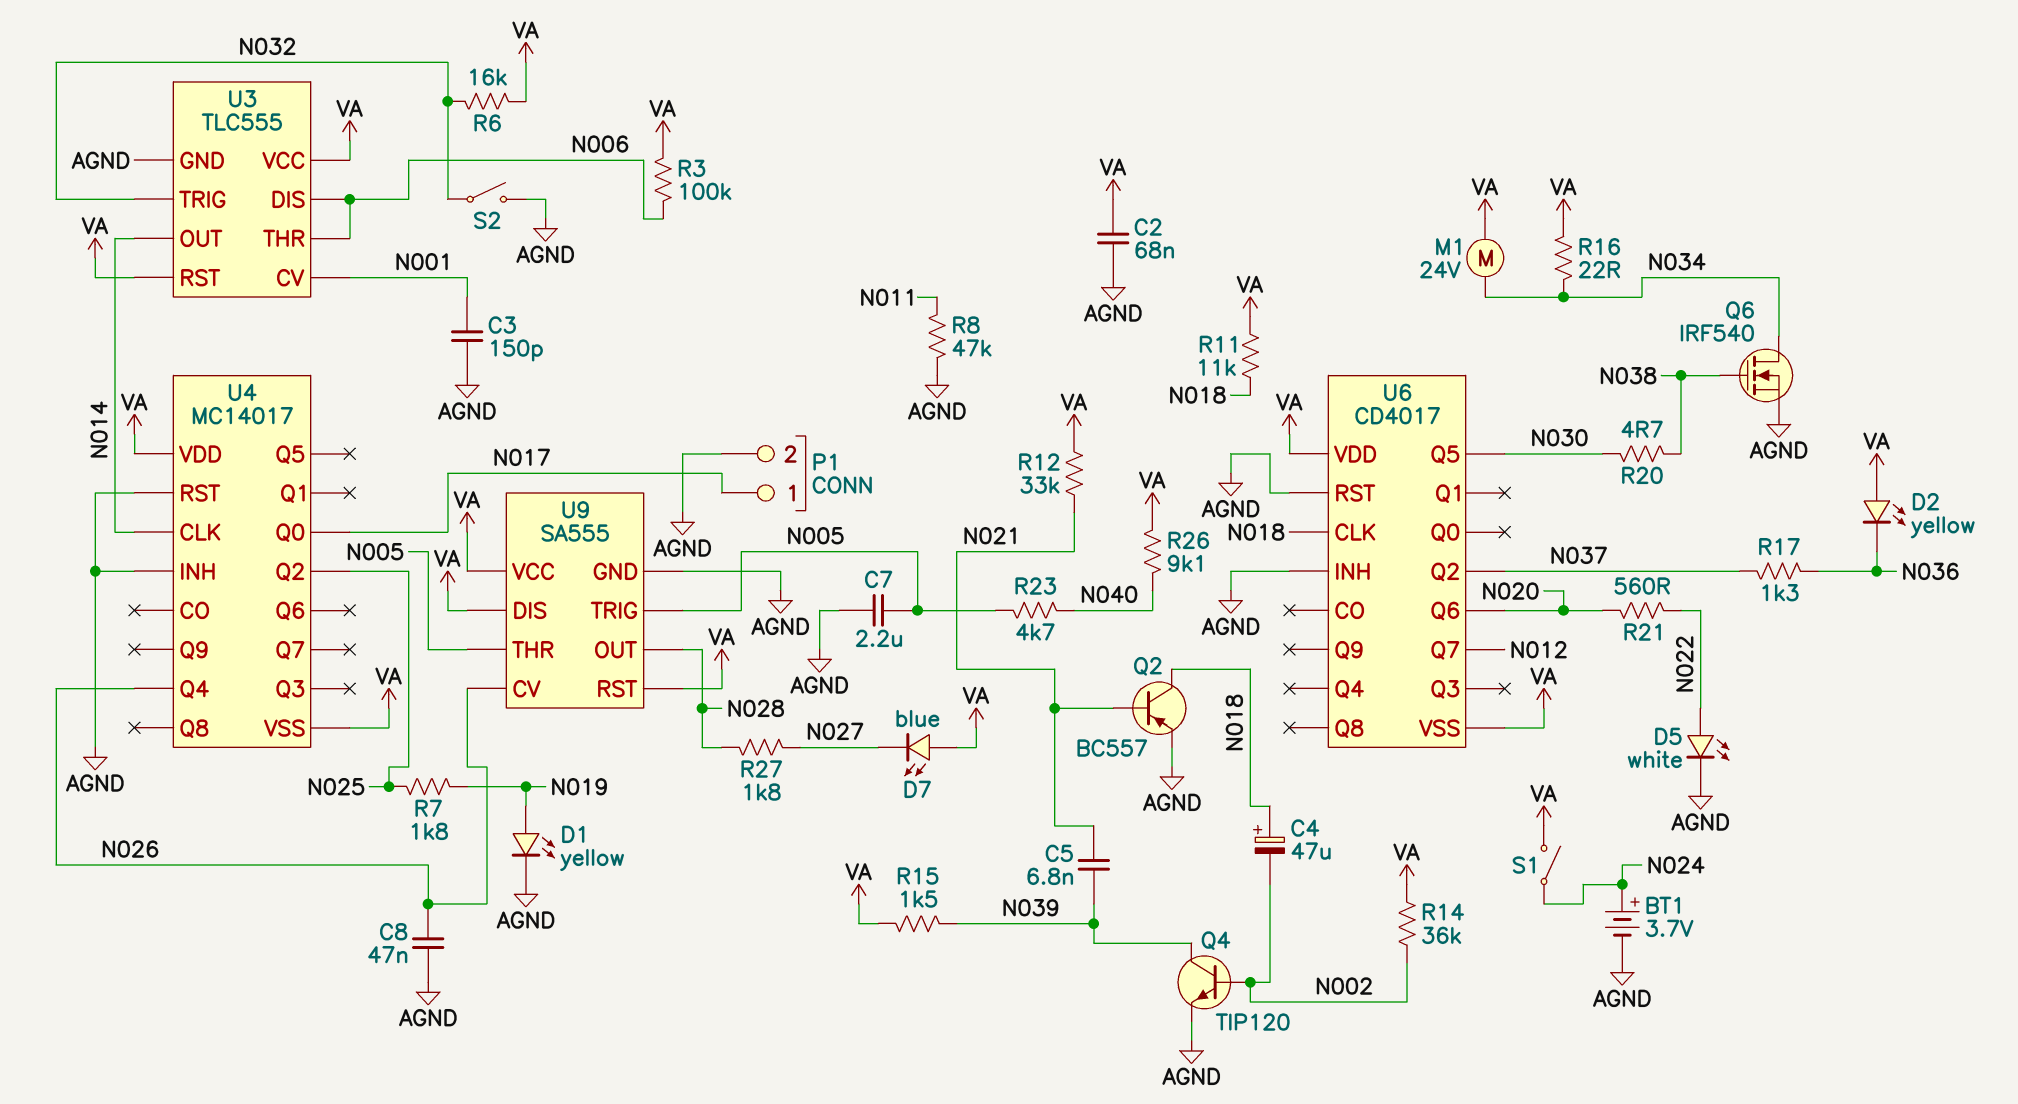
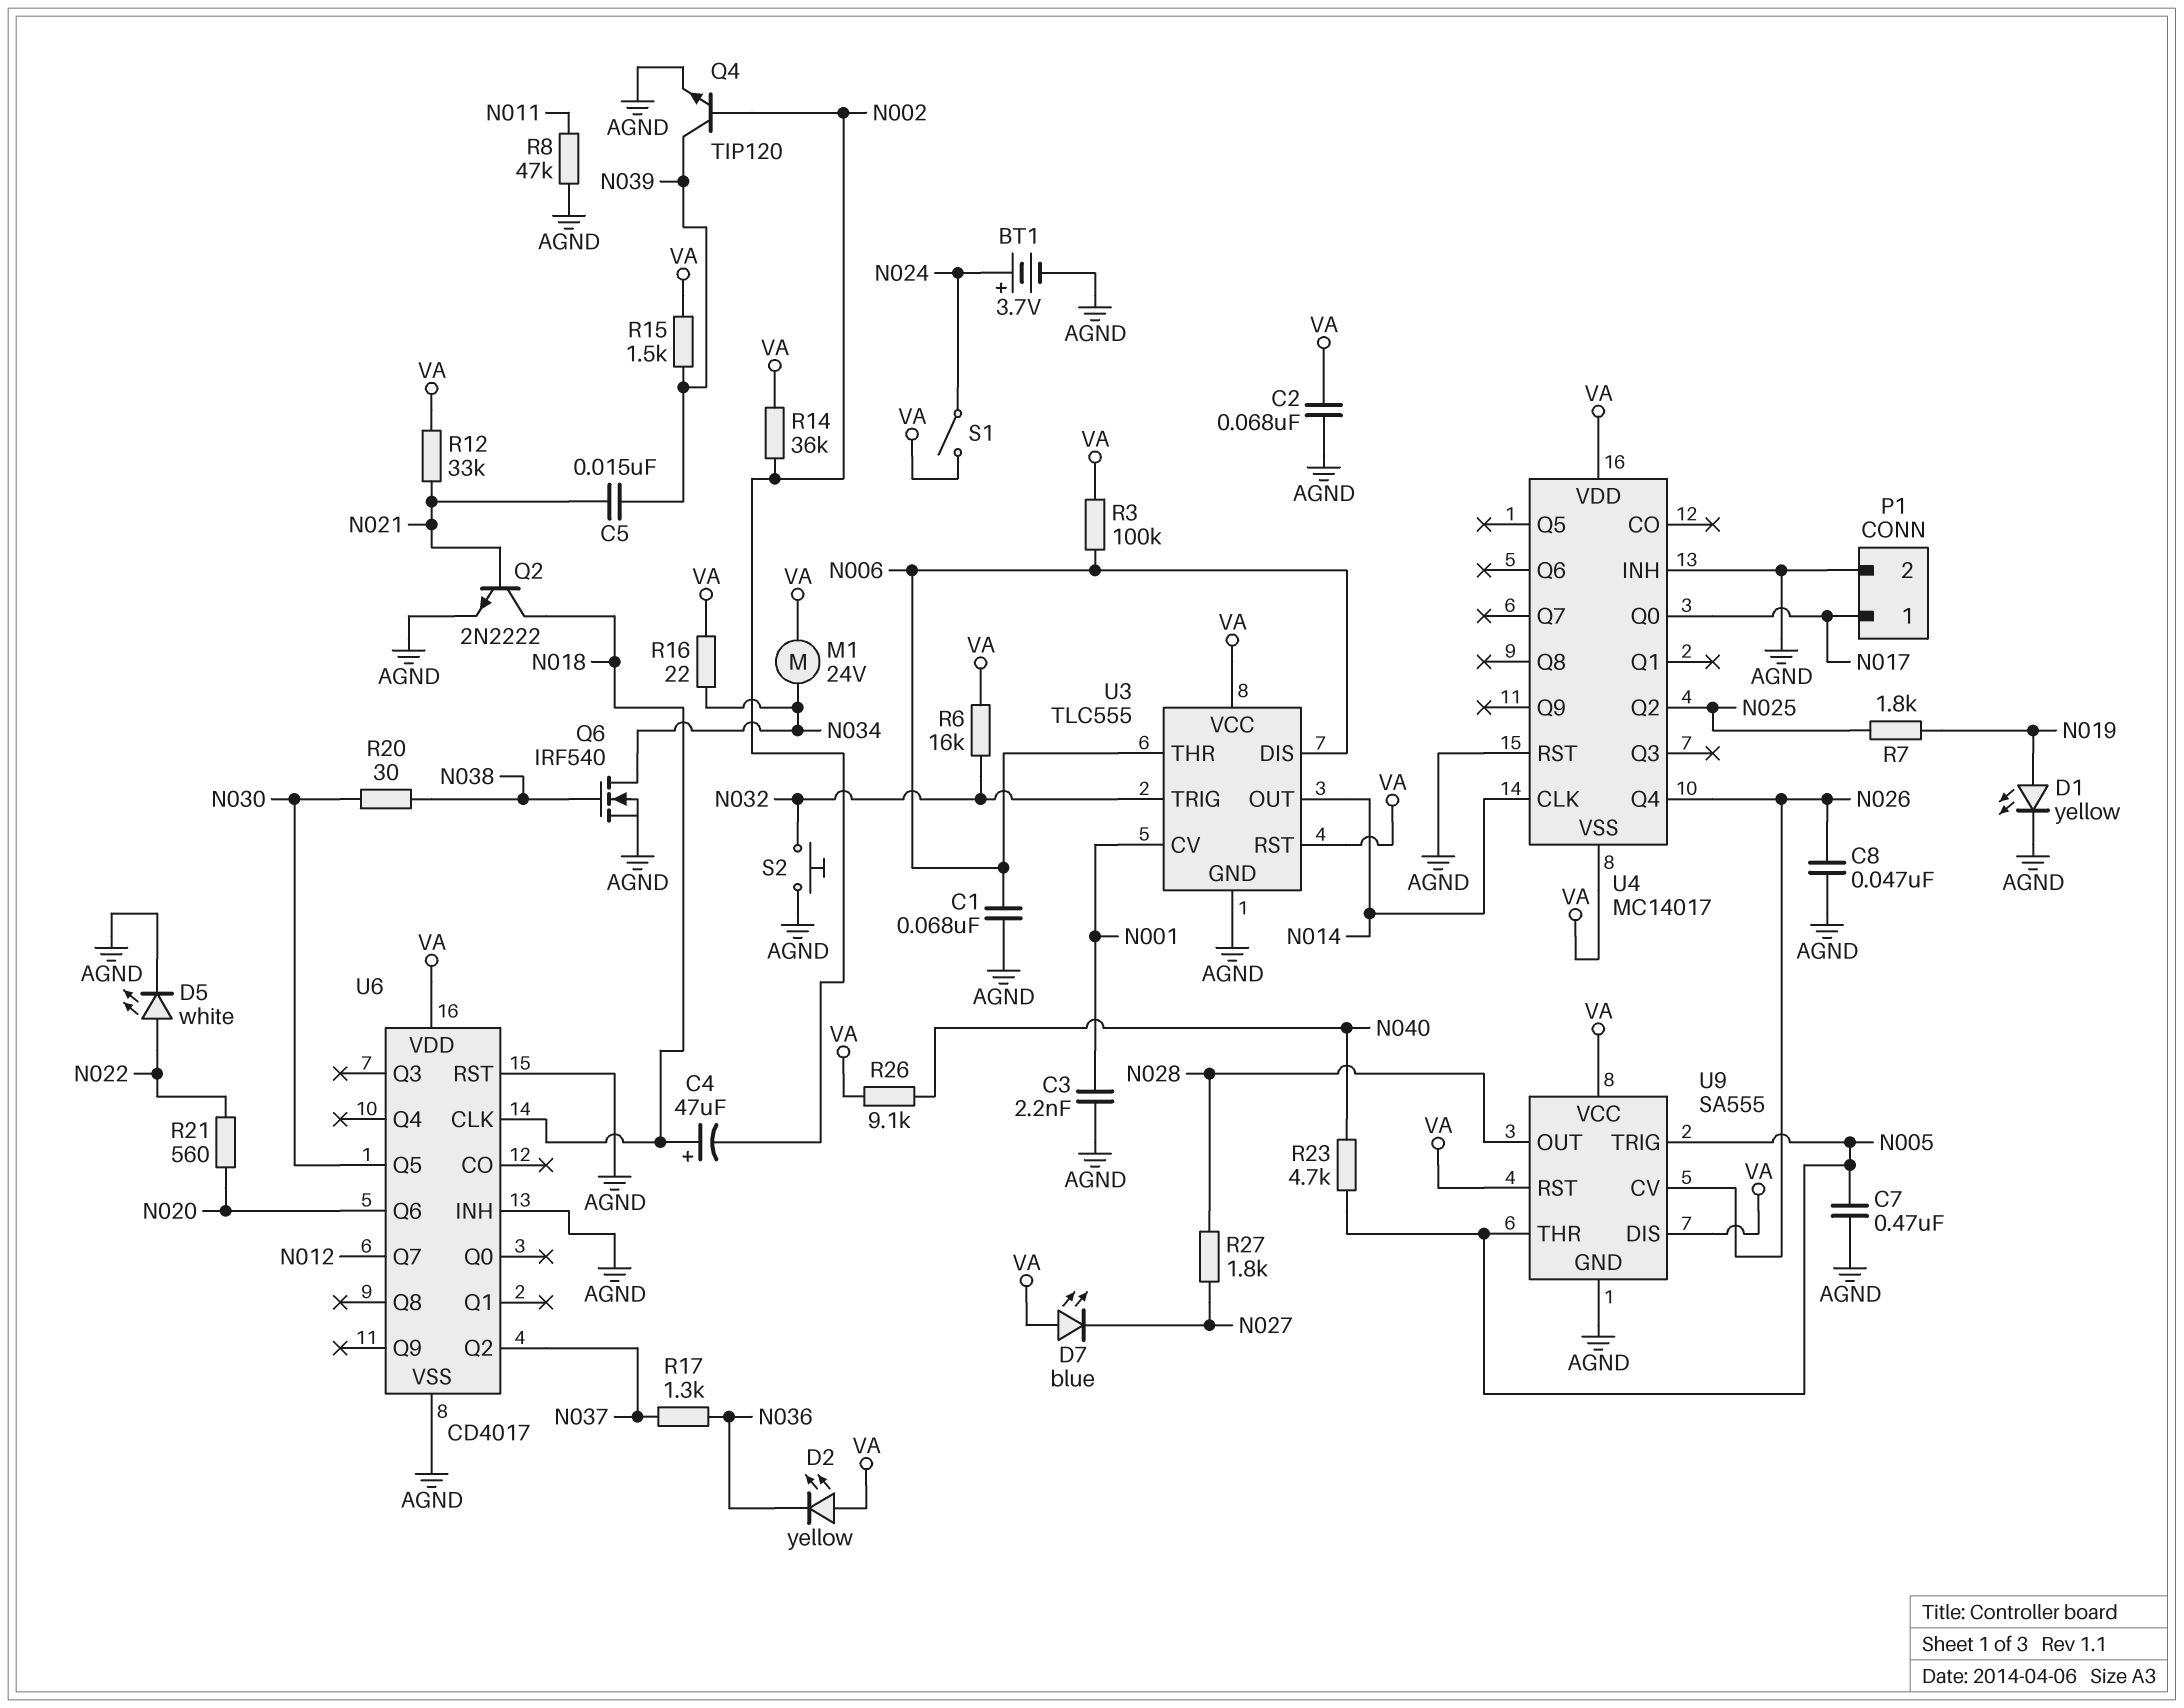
C1: none -> 68nF (AGND, N006)
C3: 150pF (AGND, N001) -> 2.2nF (AGND, N001)
C5: 6.8nF (N021, N039) -> 15nF (N021, N039)
C7: 2.2uF (AGND, N005) -> 470nF (AGND, N005)
Q2: PNP BC557 (B N021, C N018, E AGND) -> NPN 2N2222 (B N021, C N018, E AGND)
R11: 11k (N018, VA) -> none
R20: 4.7 (N030, N038) -> 30 (N030, N038)
S2: switch (AGND, N032) -> button (AGND, N032)
U6 pin VSS: VA -> AGND

